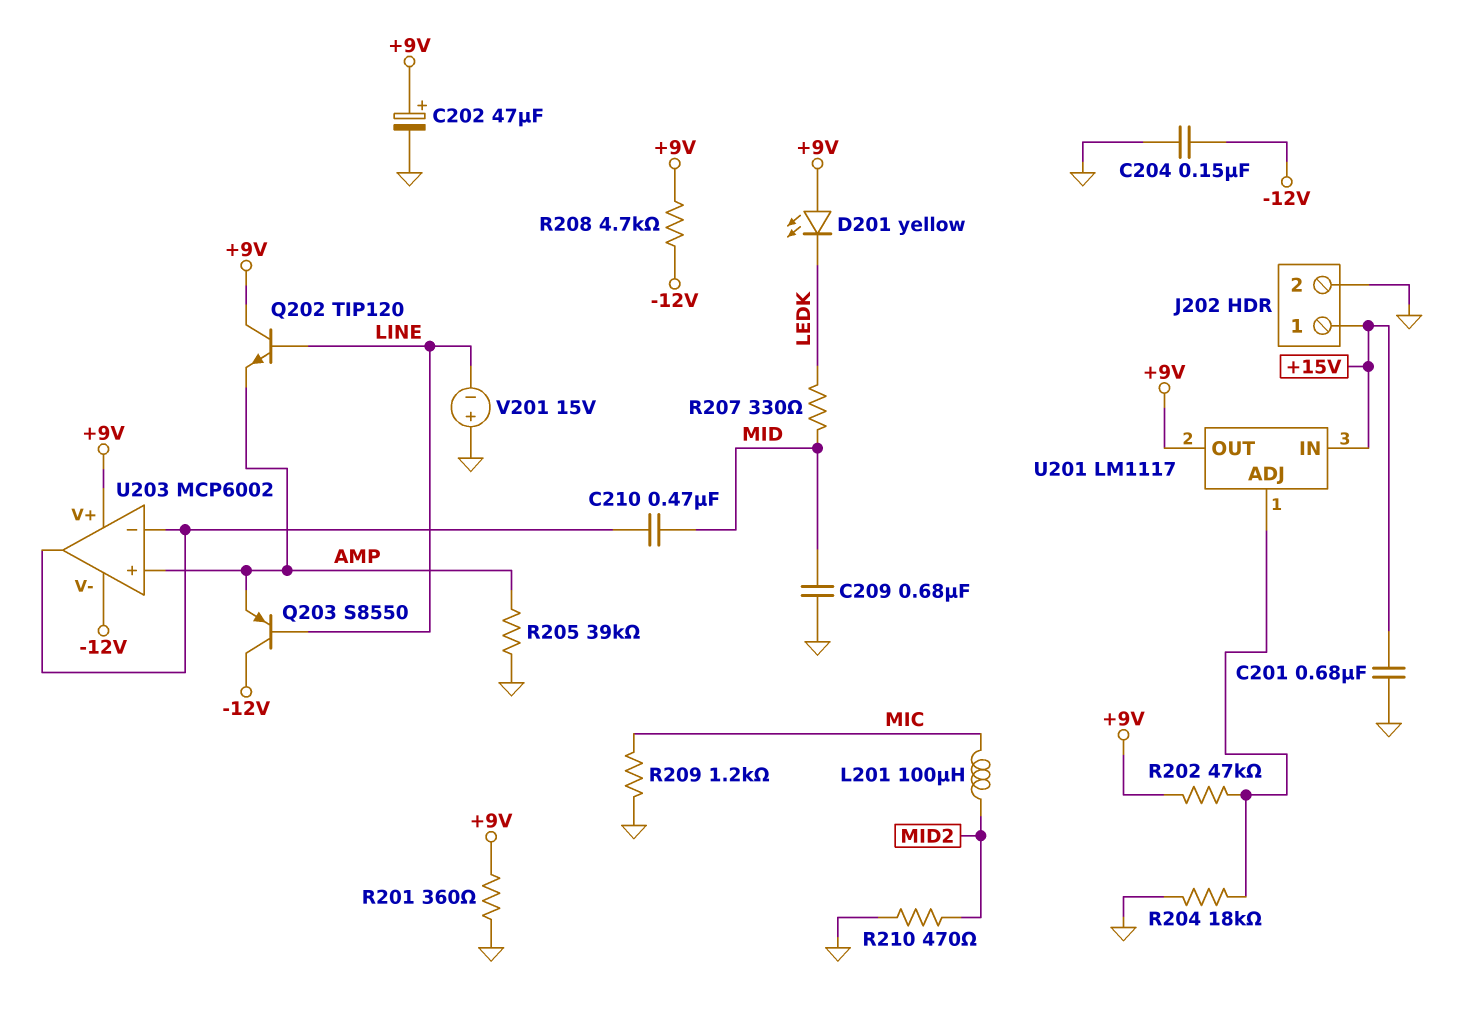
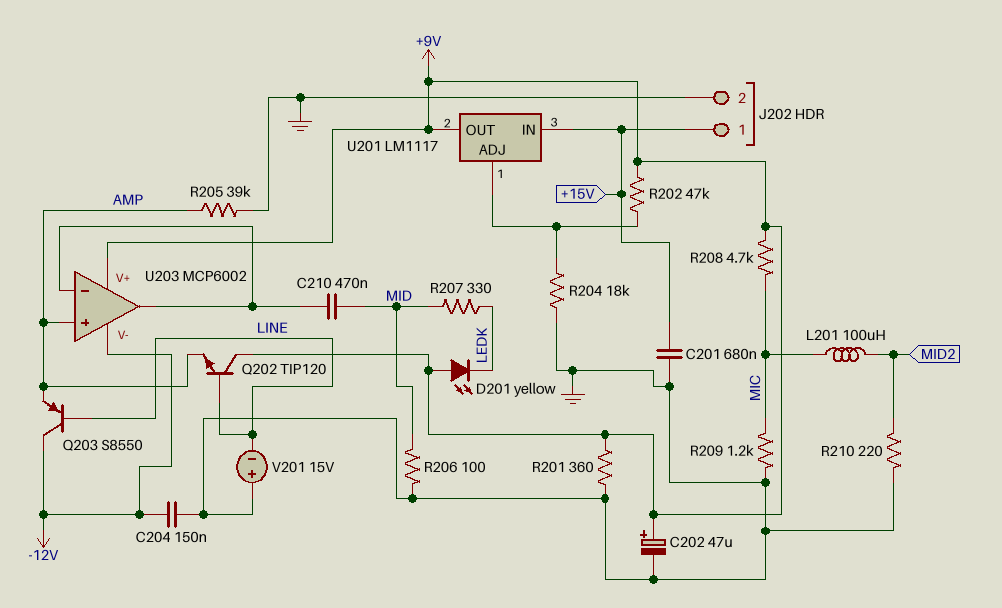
C209: 680nF (GND, MID) -> none
R206: none -> 100 (GND, MID)
R208: 4.7k (+9V, -12V) -> 4.7k (+9V, MIC)
R210: 470 (GND, MID2) -> 220 (GND, MID2)

